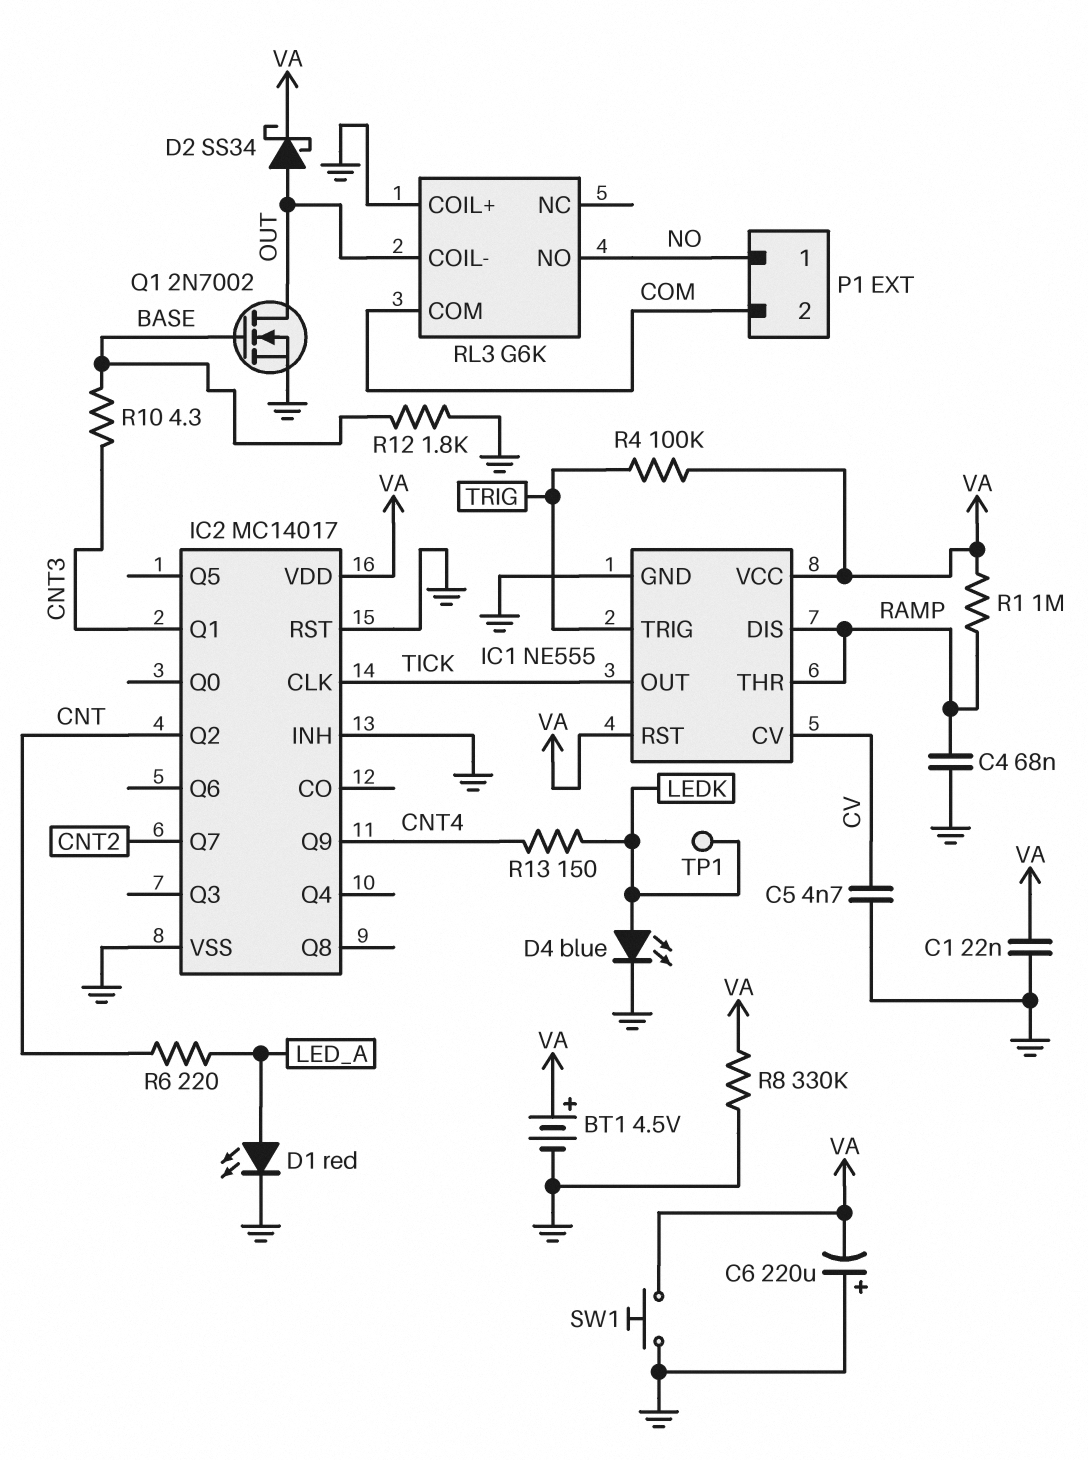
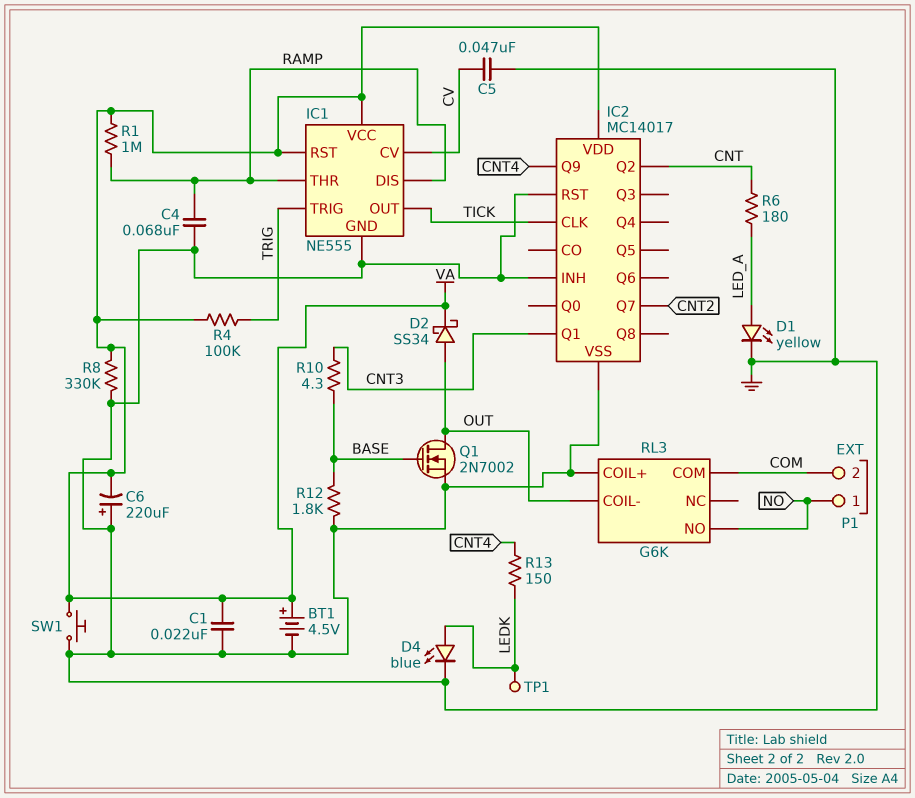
C5: 4.7nF (CV, GND) -> 47nF (CV, GND)
D1: LED red (A LED_A, K GND) -> LED yellow (A LED_A, K GND)
R6: 220 (CNT, LED_A) -> 180 (CNT, LED_A)

